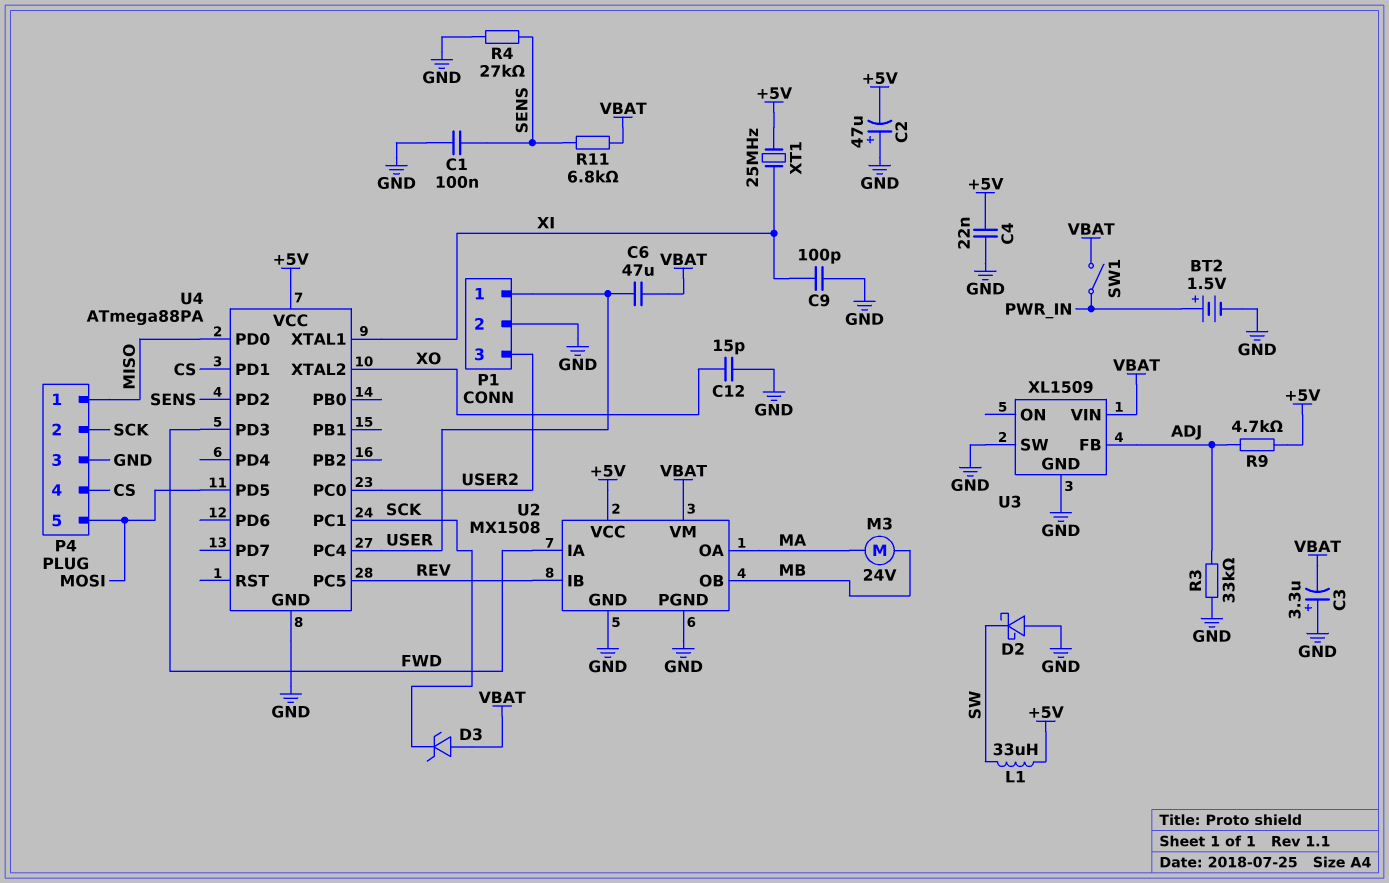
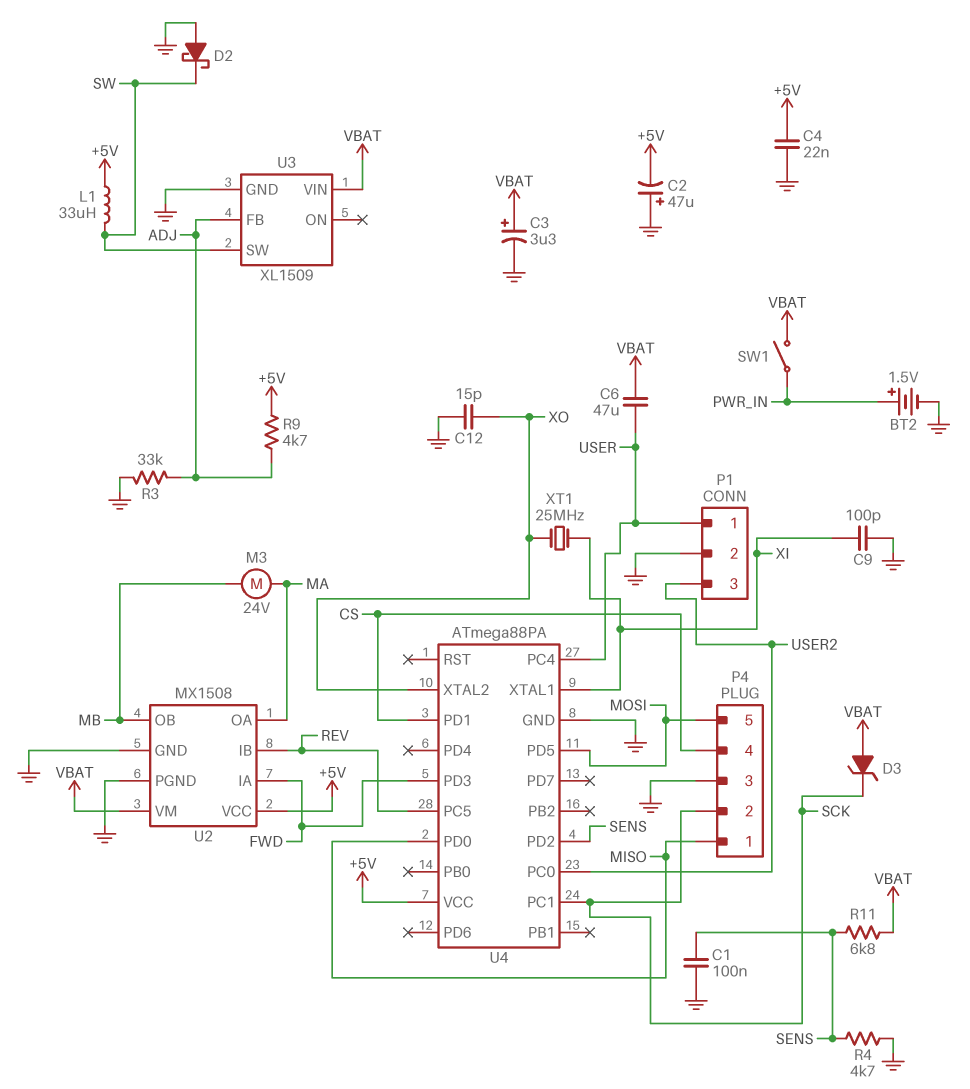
C3: 3.3uF (plus GND, minus VBAT) -> 3.3uF (plus VBAT, minus GND)
R4: 27k (GND, SENS) -> 4.7k (GND, SENS)
U3 pin SW: GND -> SW
XT1: 25MHz (+5V, XI) -> 25MHz (XI, XO)

